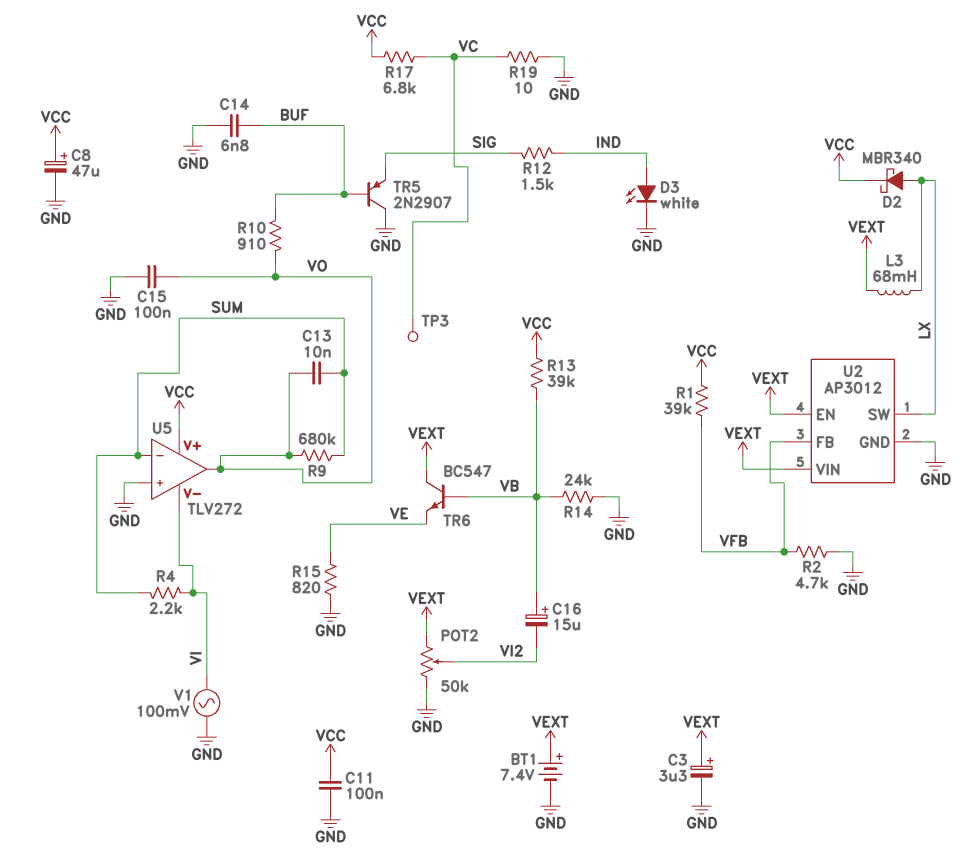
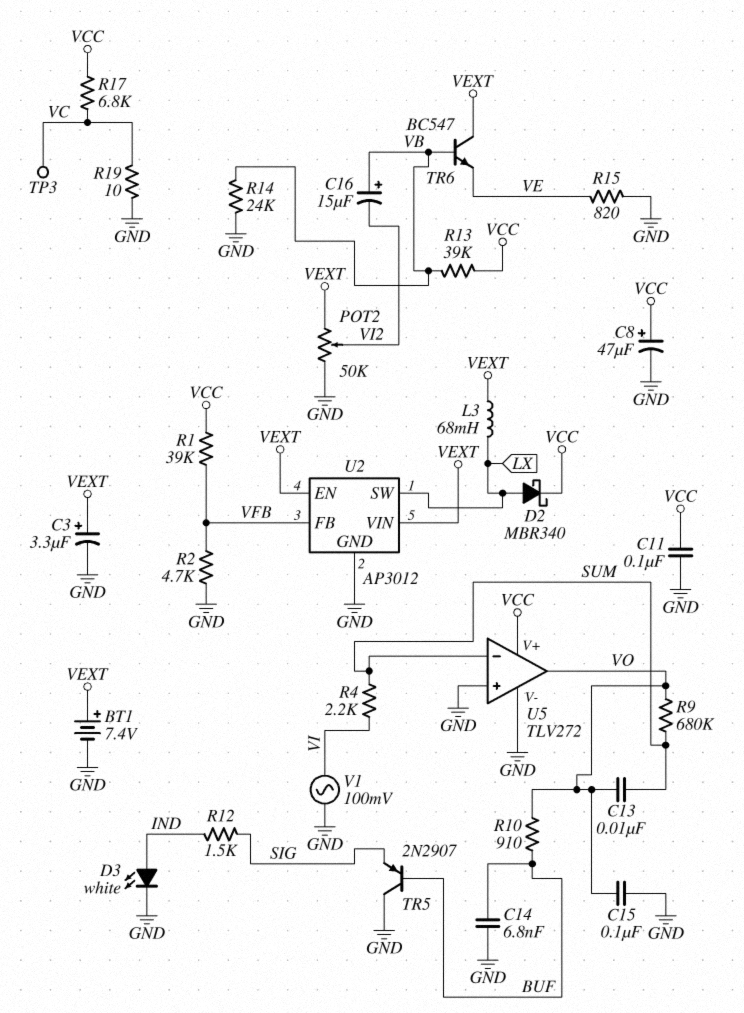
U5 pin V-: VI -> GND

